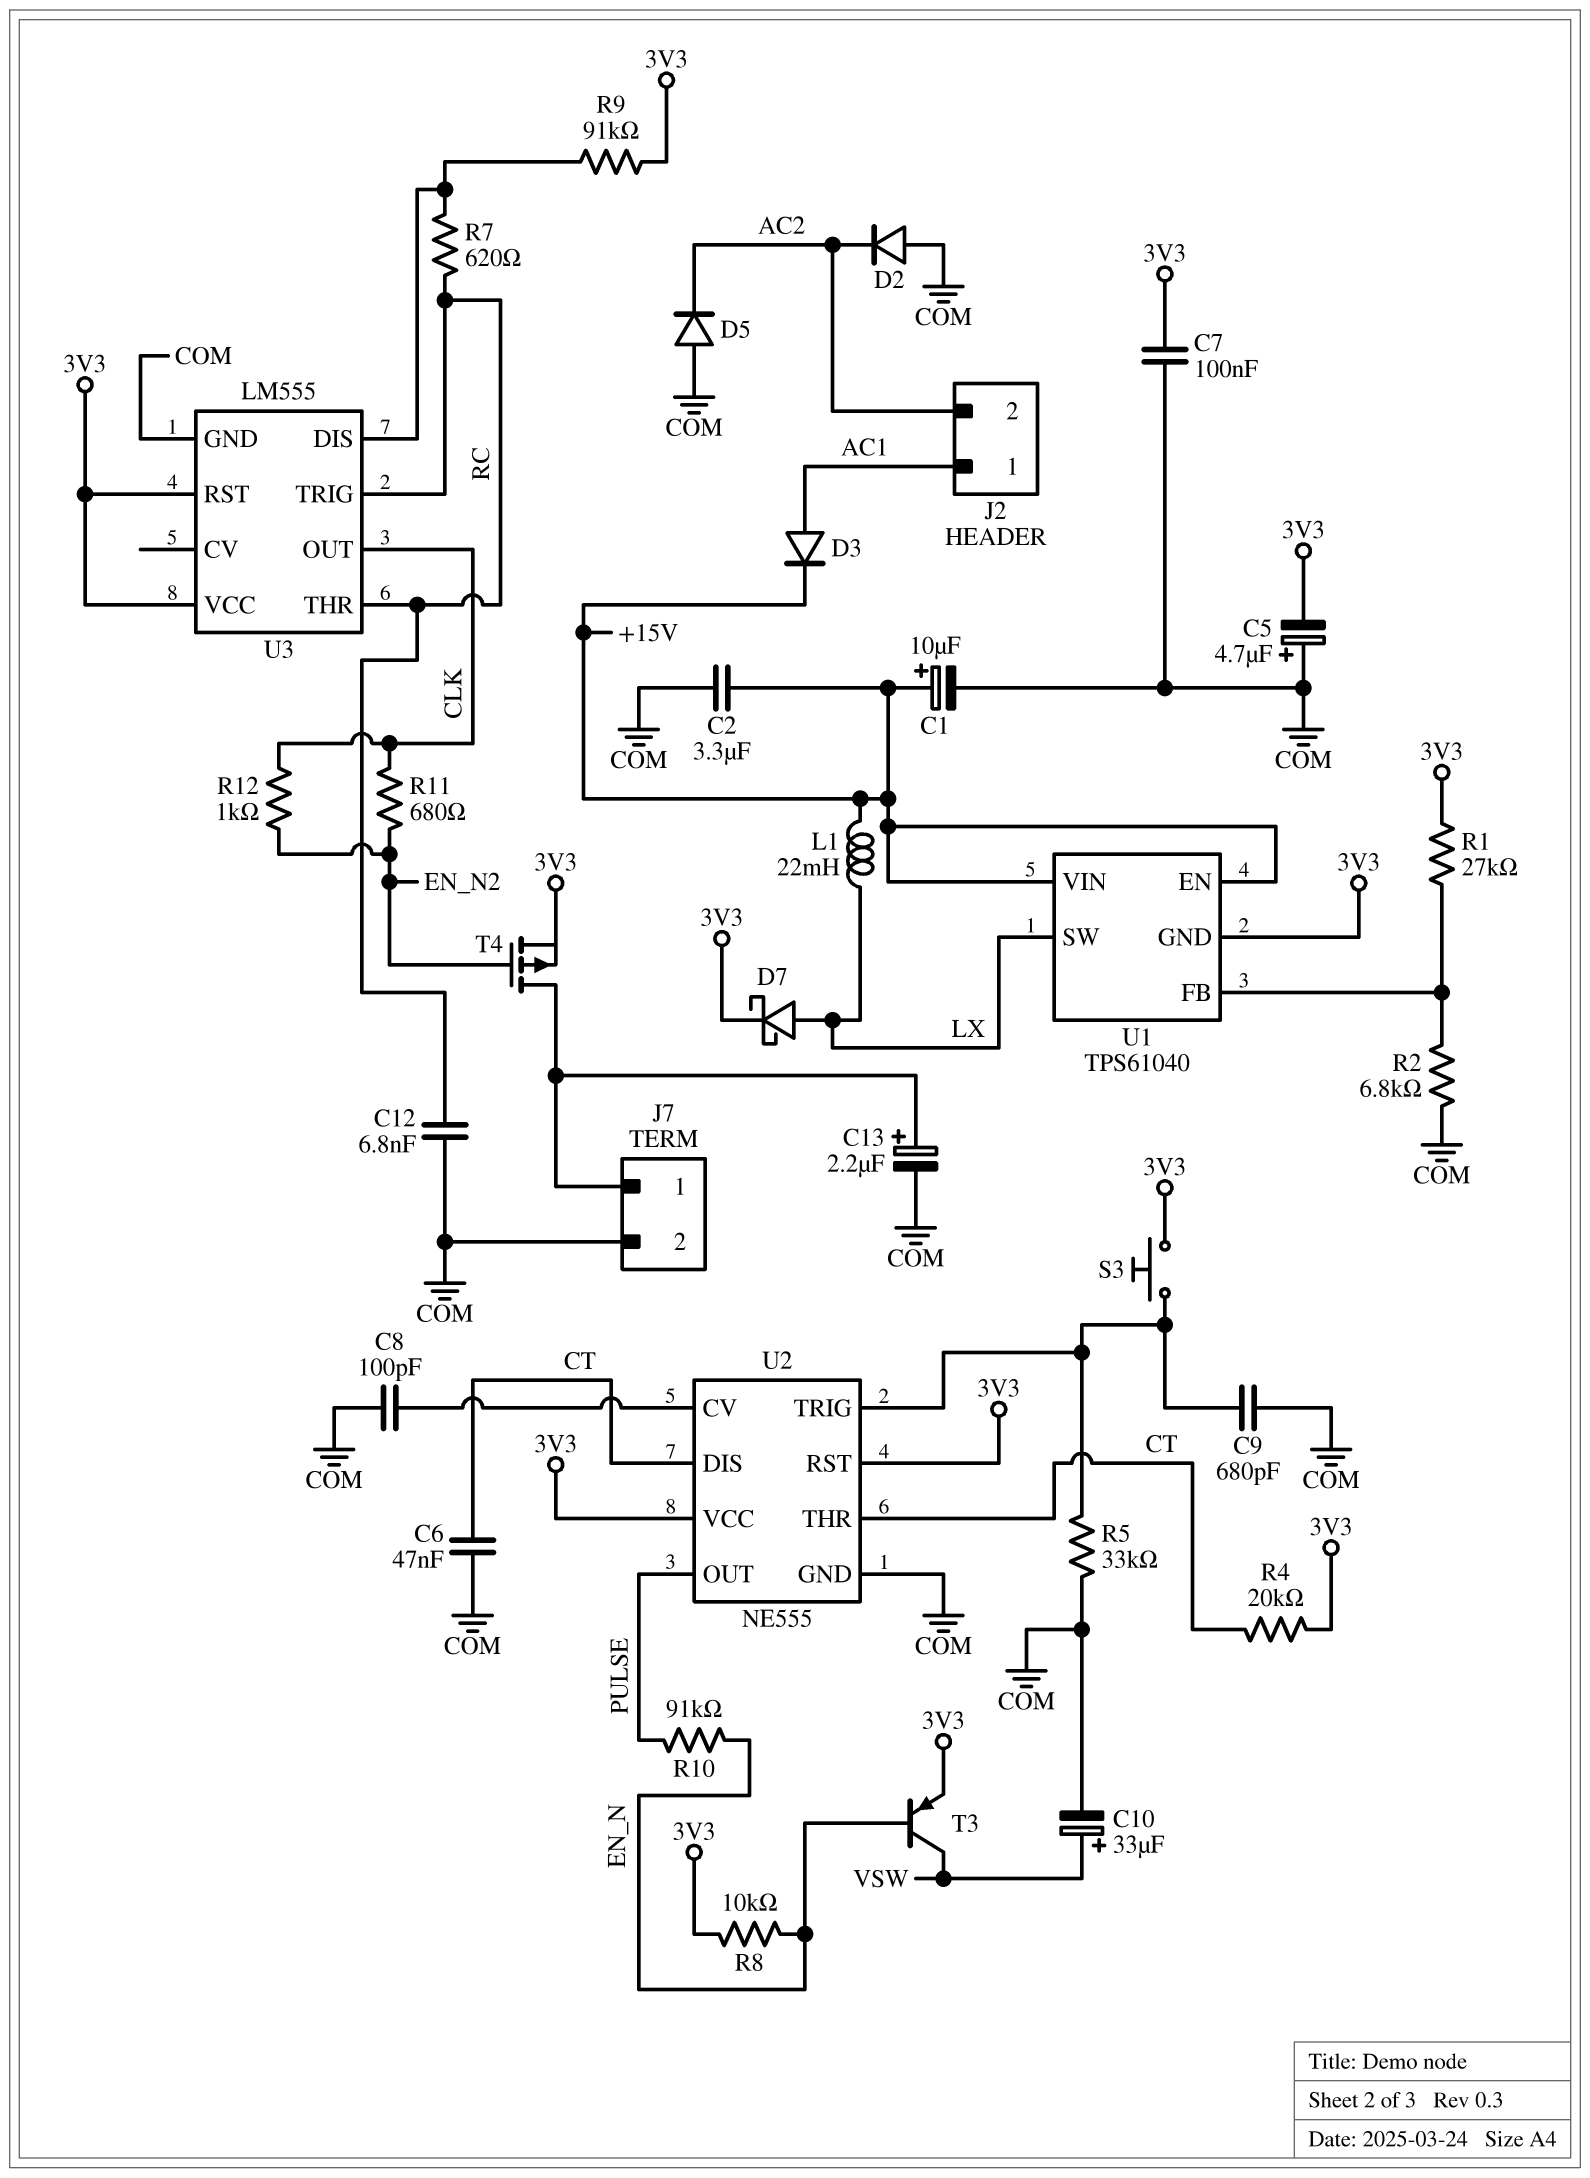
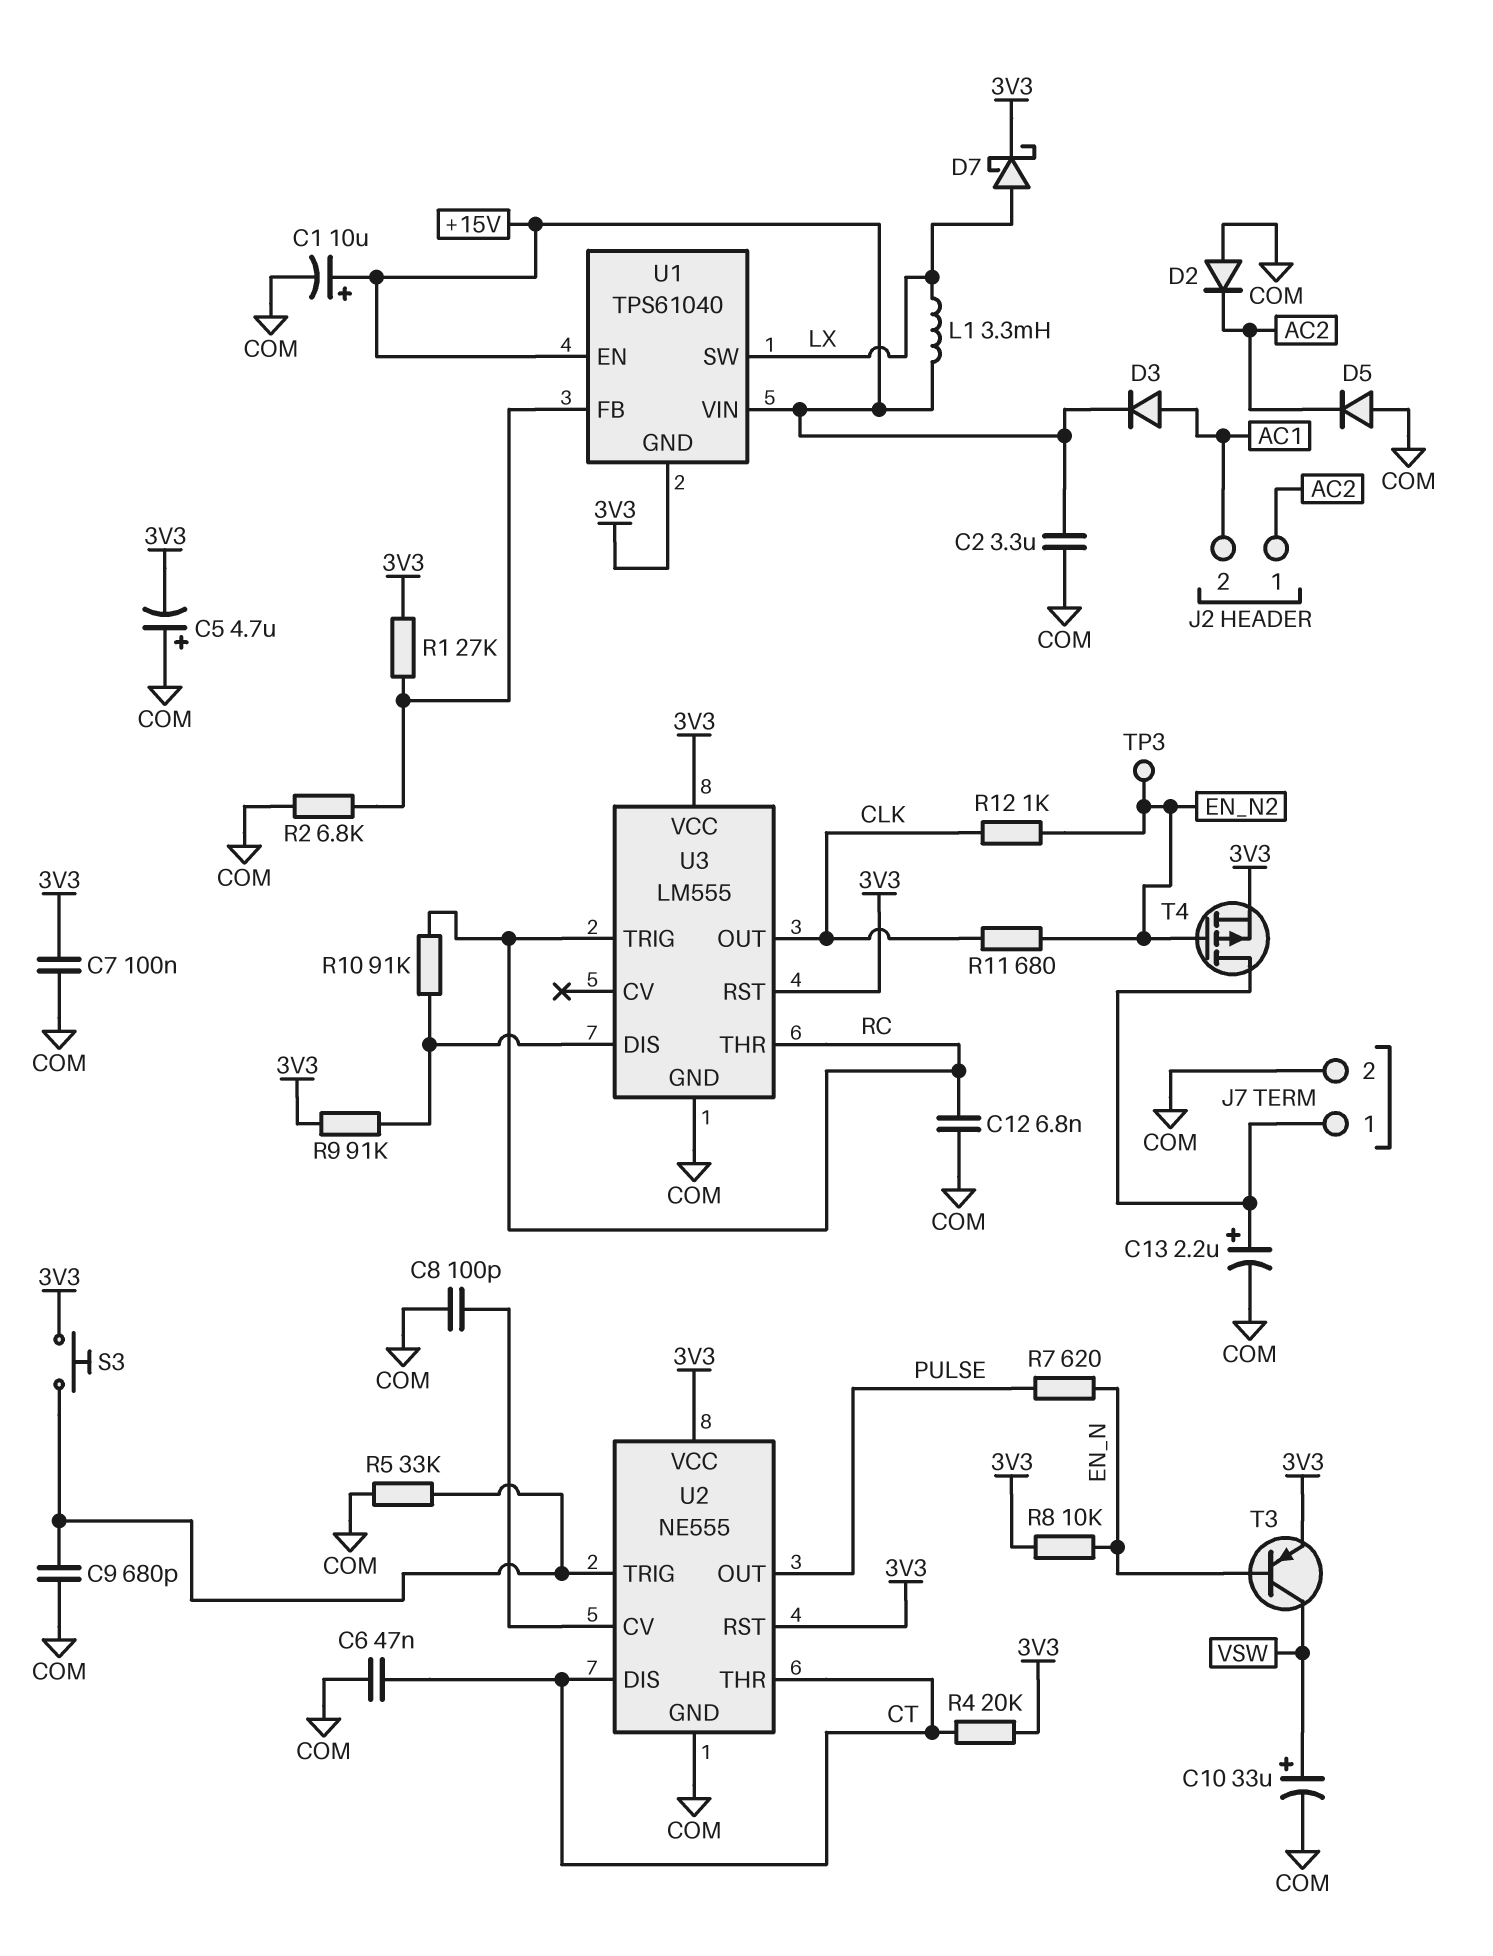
J2 pin 1: AC1 -> AC2
J2 pin 2: AC2 -> AC1
L1: 22mH (+15V, LX) -> 3.3mH (+15V, LX)
R7: 620 (RC, U3/DIS) -> 620 (EN_N, PULSE)
R10: 91k (EN_N, PULSE) -> 91k (RC, U3/DIS)
TP3: none -> test point (EN_N2)

